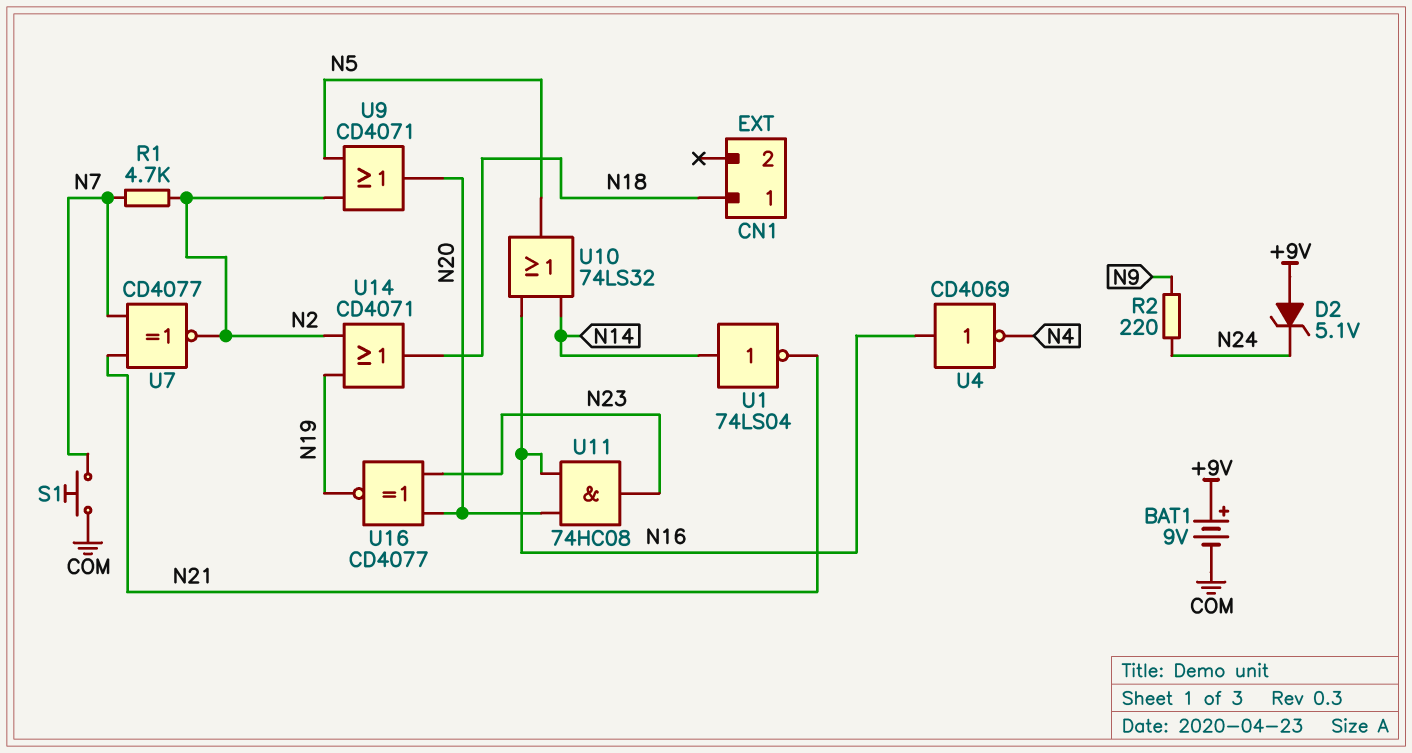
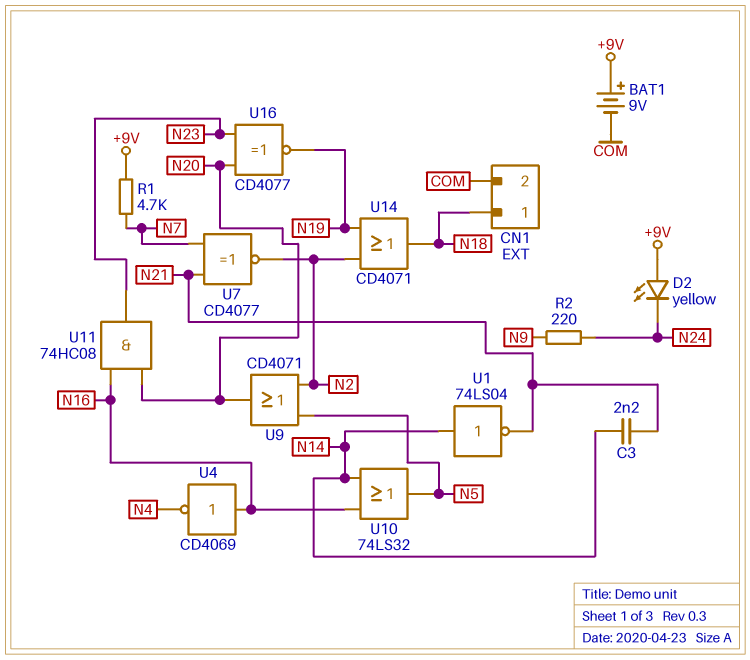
C3: none -> 2.2nF (N14, N21)
CN1 pin 2: none -> COM
D2: zener 5.1V (A +9V, K N24) -> LED yellow (A +9V, K N24)
R1: 4.7k (N2, N7) -> 4.7k (+9V, N7)
S1: button (COM, N7) -> none

